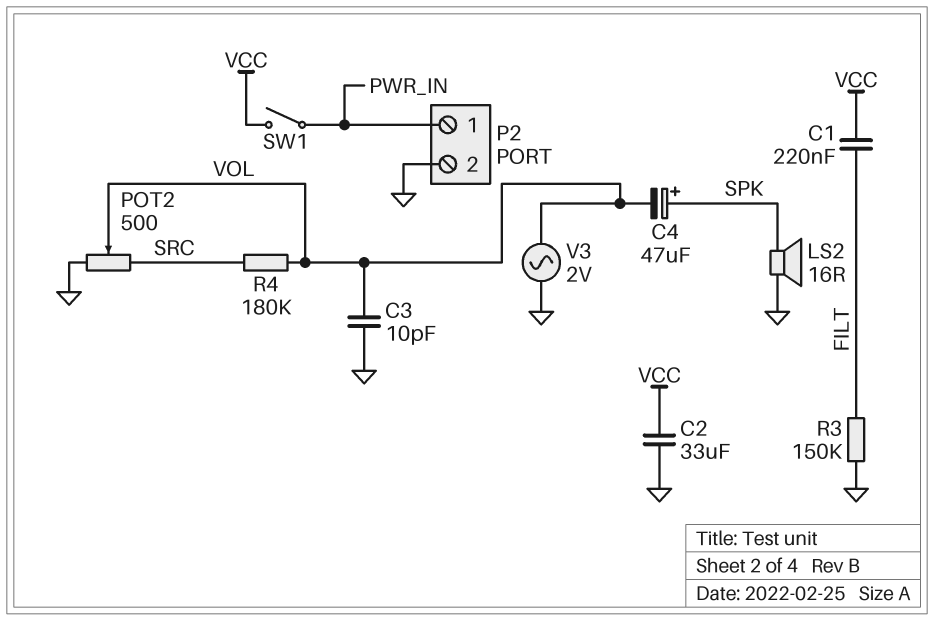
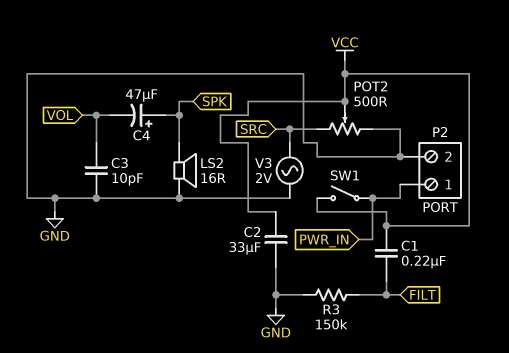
POT2: 500 (GND, SRC, wiper VOL) -> 500 (GND, SRC, wiper VCC)
R4: 180k (SRC, VOL) -> none
V3: AC 2V (GND, VOL) -> AC 2V (GND, SRC)

